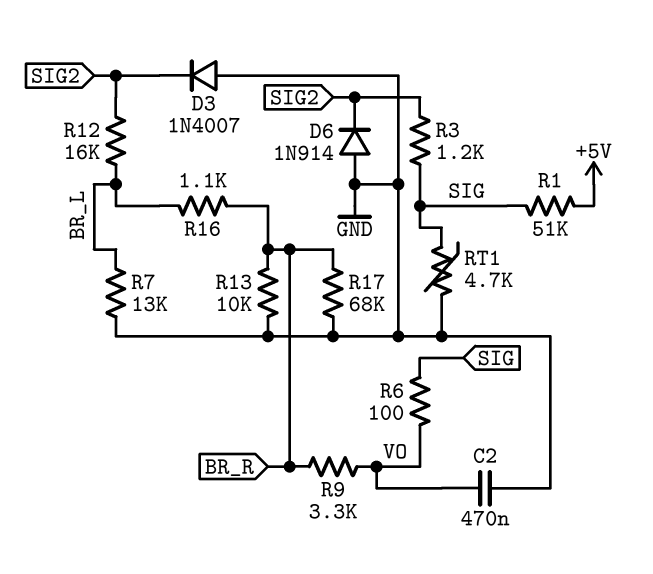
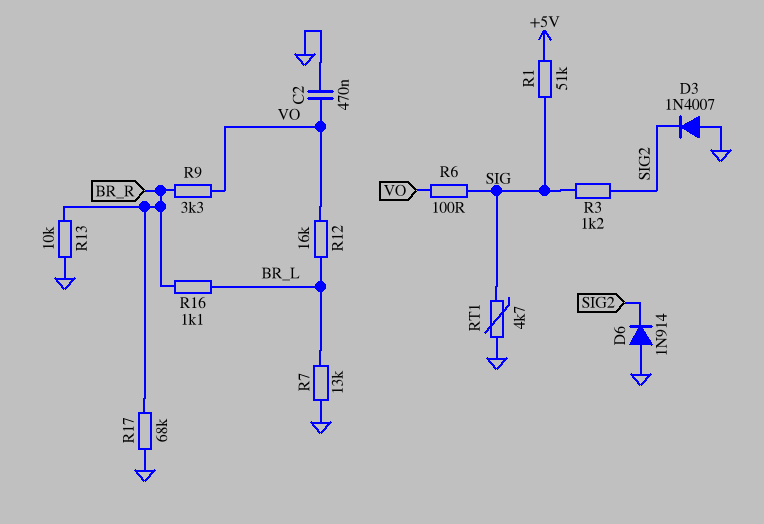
R12: 16k (BR_L, SIG2) -> 16k (BR_L, VO)

